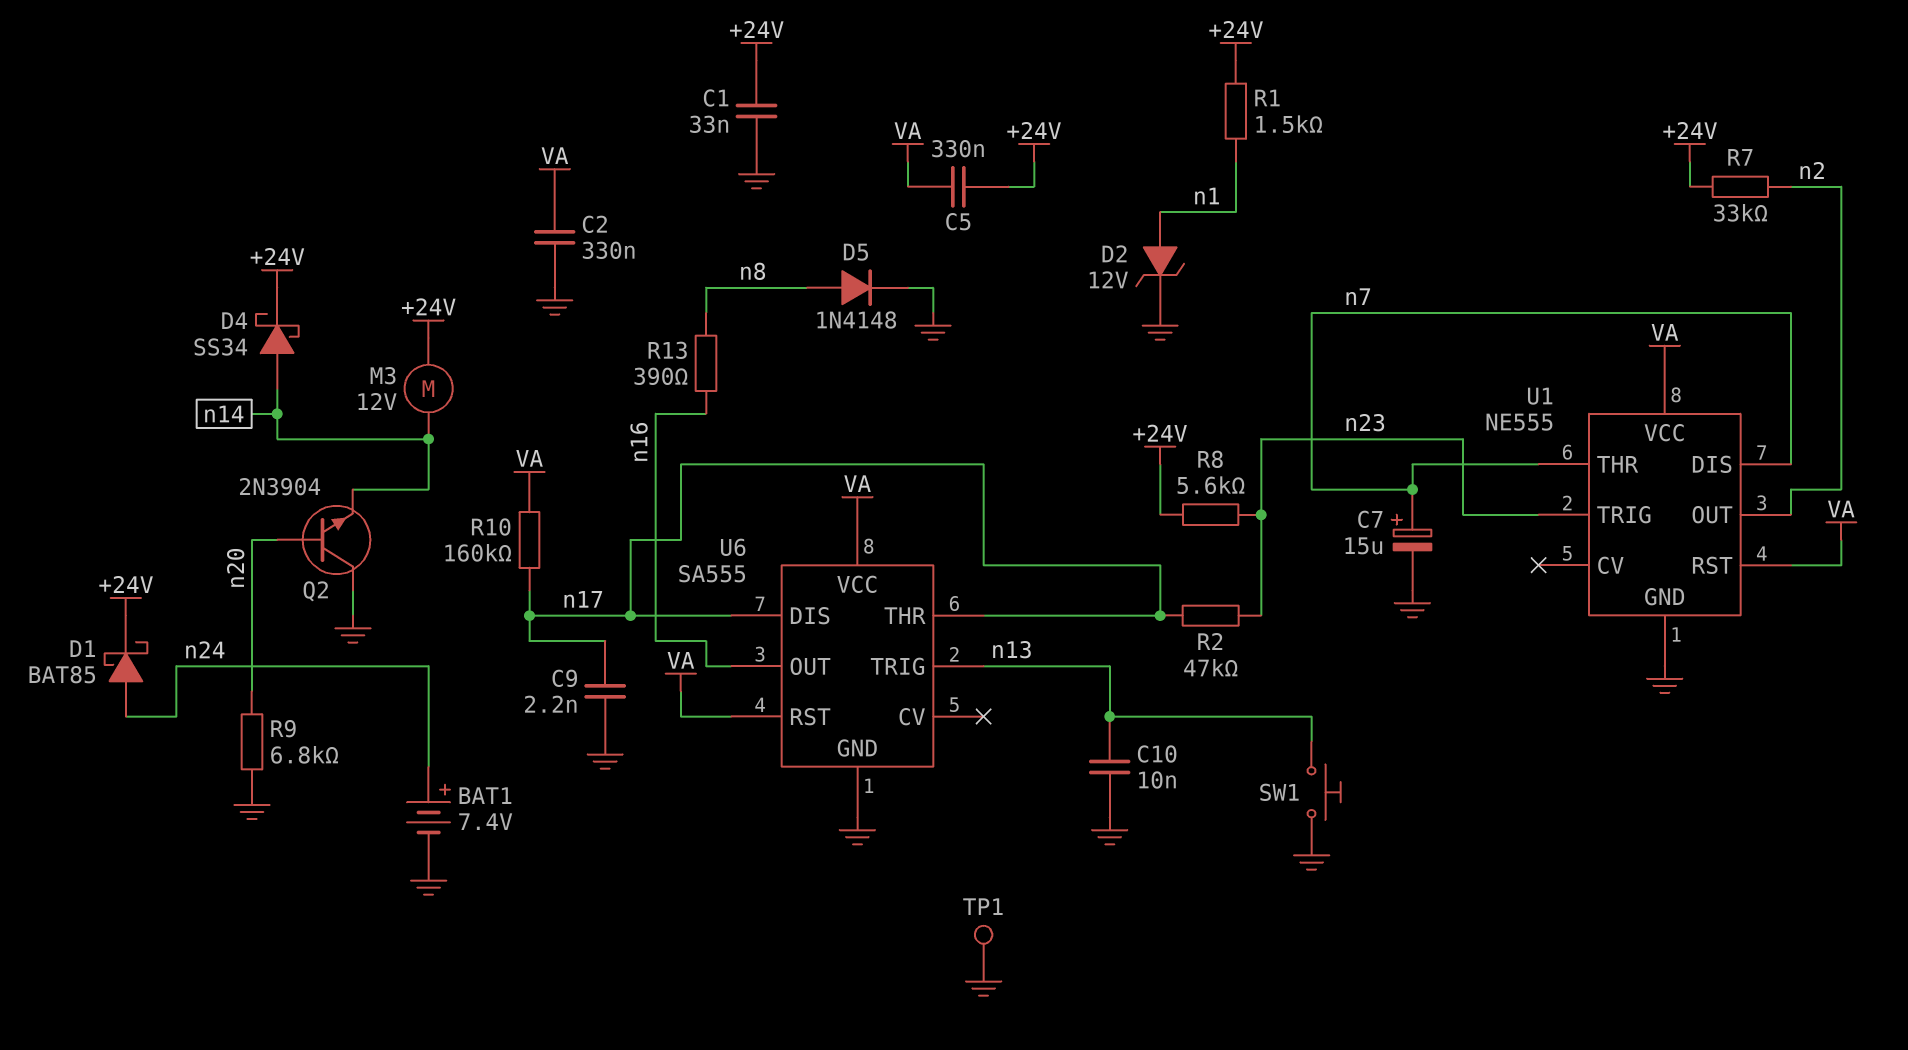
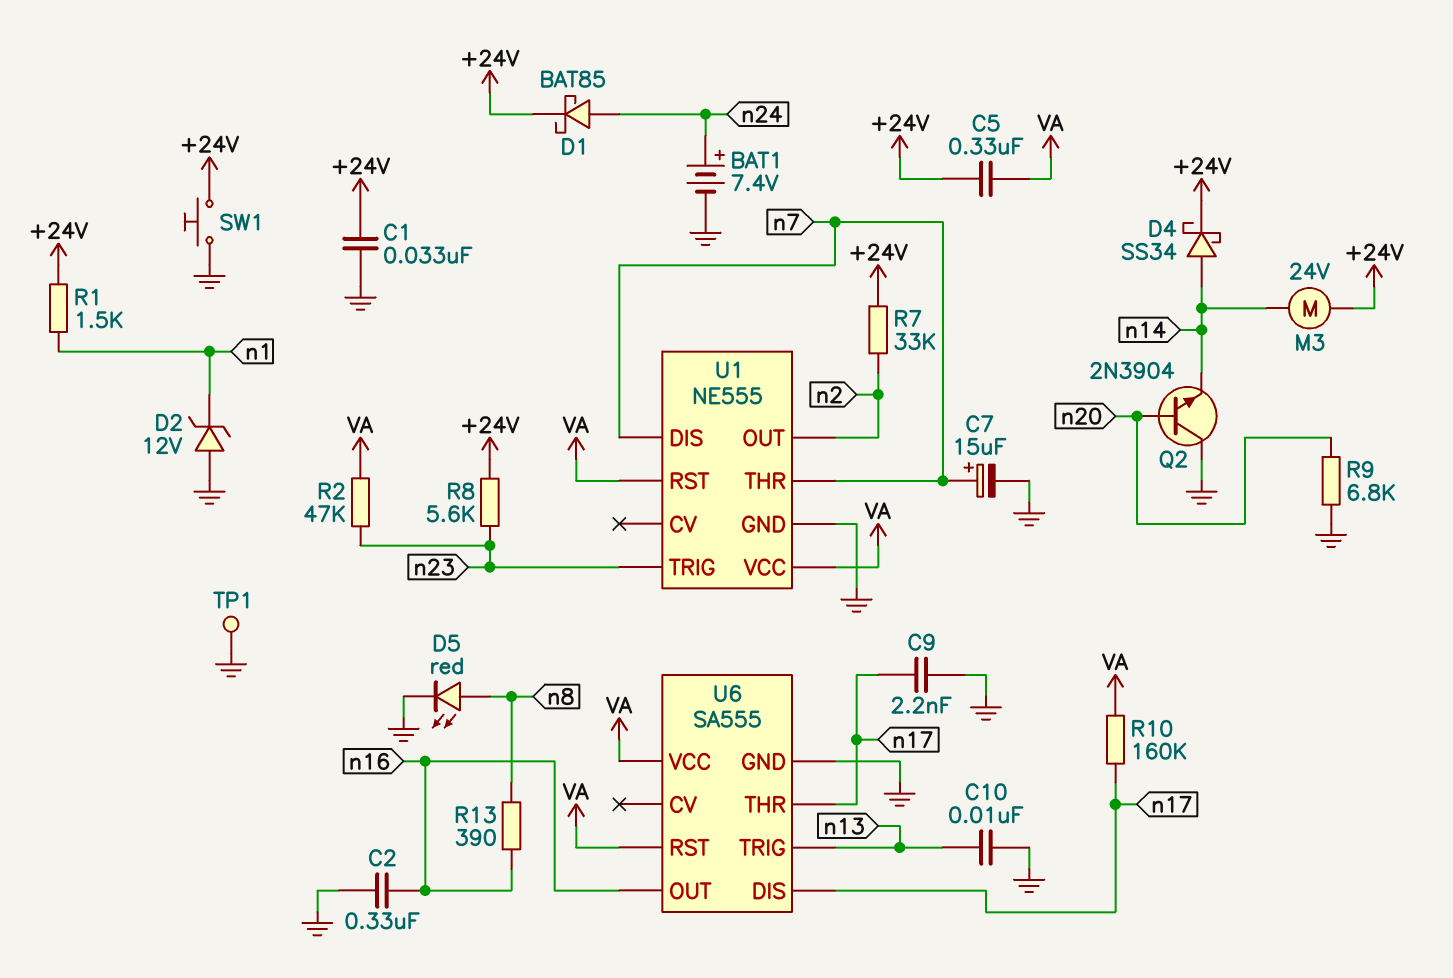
C2: 330nF (GND, VA) -> 330nF (GND, n16)
D2: zener 12V (A n1, K GND) -> zener 12V (A GND, K n1)
D5: diode 1N4148 (A n8, K GND) -> LED red (A n8, K GND)
M3: motor 12V (+24V, n14) -> motor 24V (+24V, n14)
R2: 47k (n17, n23) -> 47k (VA, n23)
SW1: button (GND, n13) -> button (+24V, GND)

